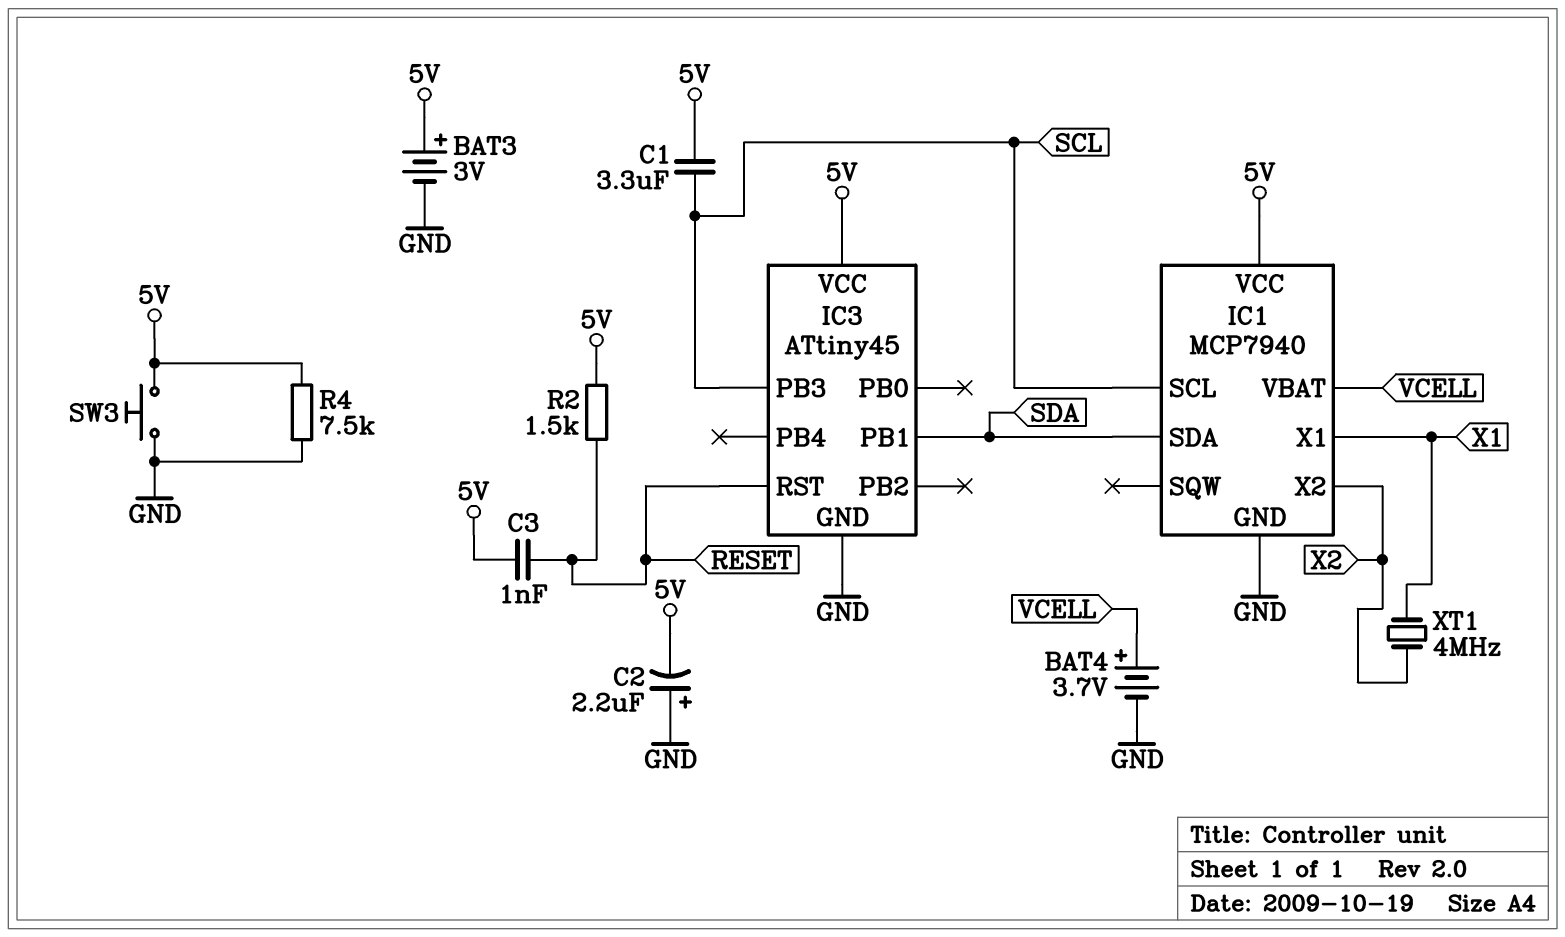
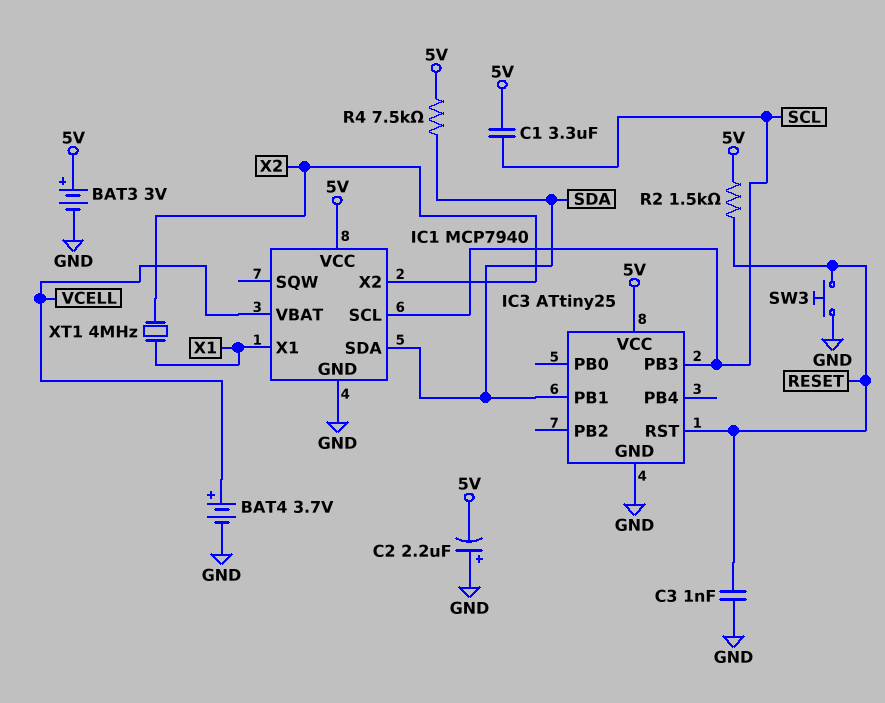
C3: 1nF (5V, RESET) -> 1nF (GND, RESET)
IC3: ATtiny45 -> ATtiny25
R4: 7.5k (5V, GND) -> 7.5k (5V, SDA)
SW3: button (5V, GND) -> button (GND, RESET)

